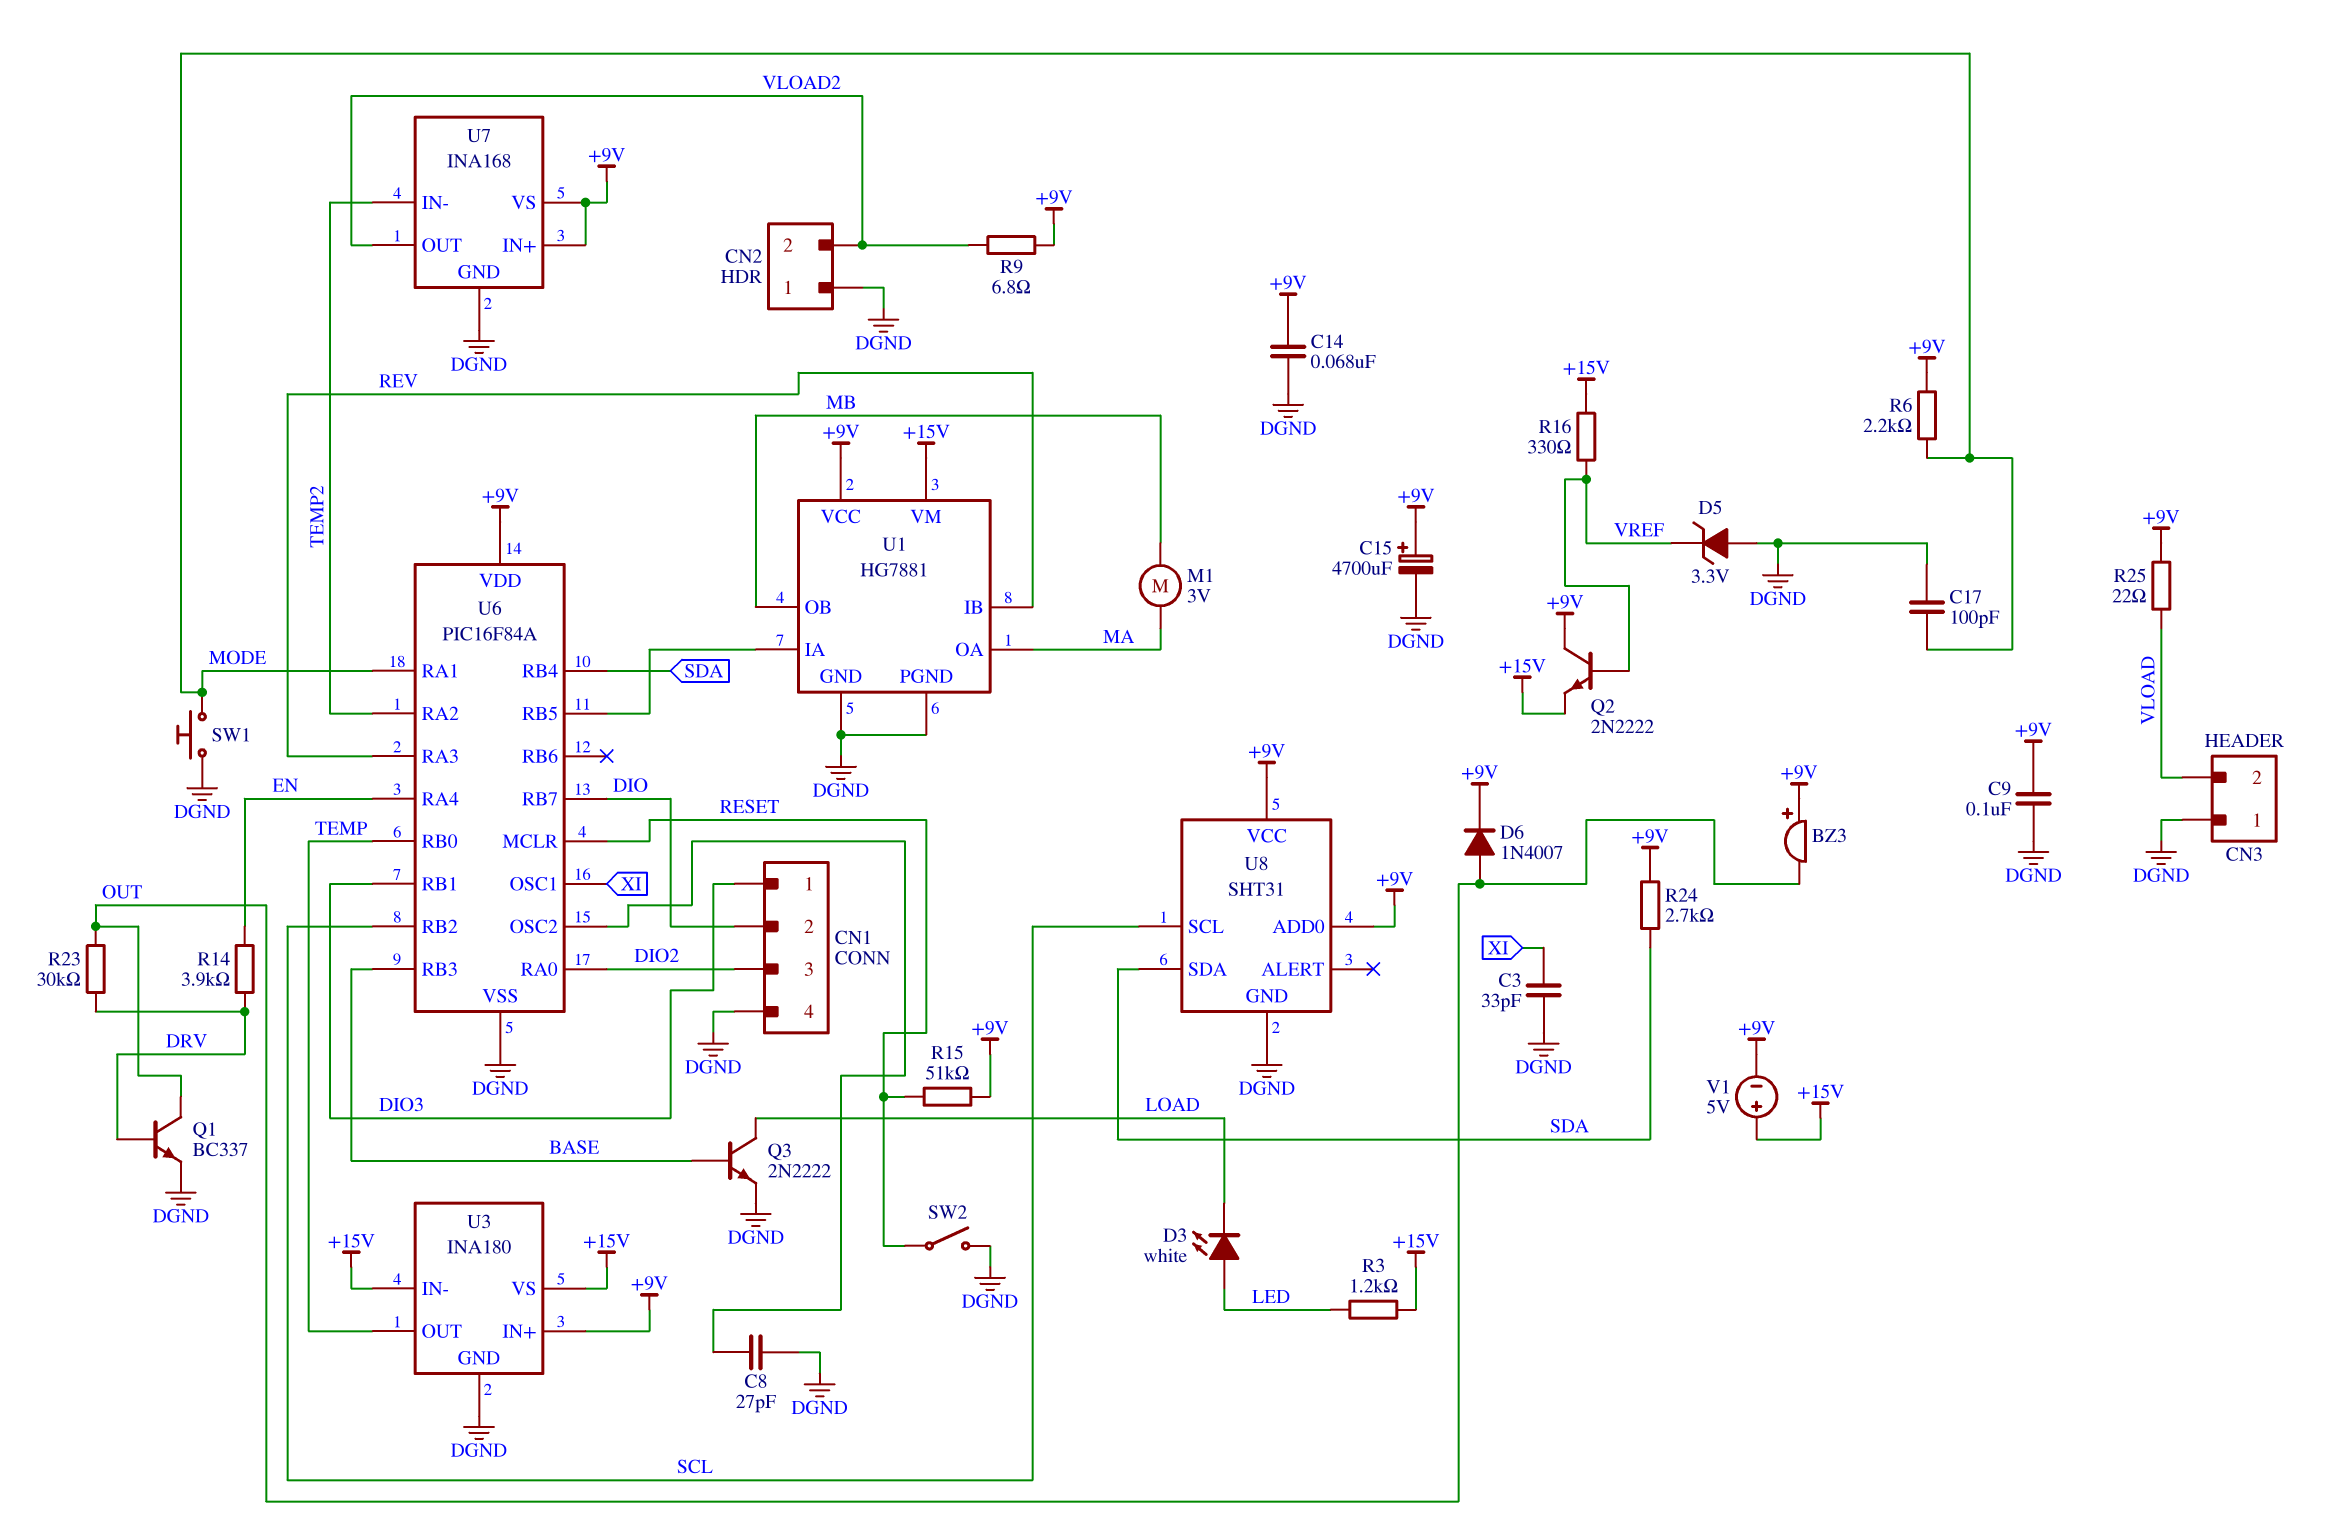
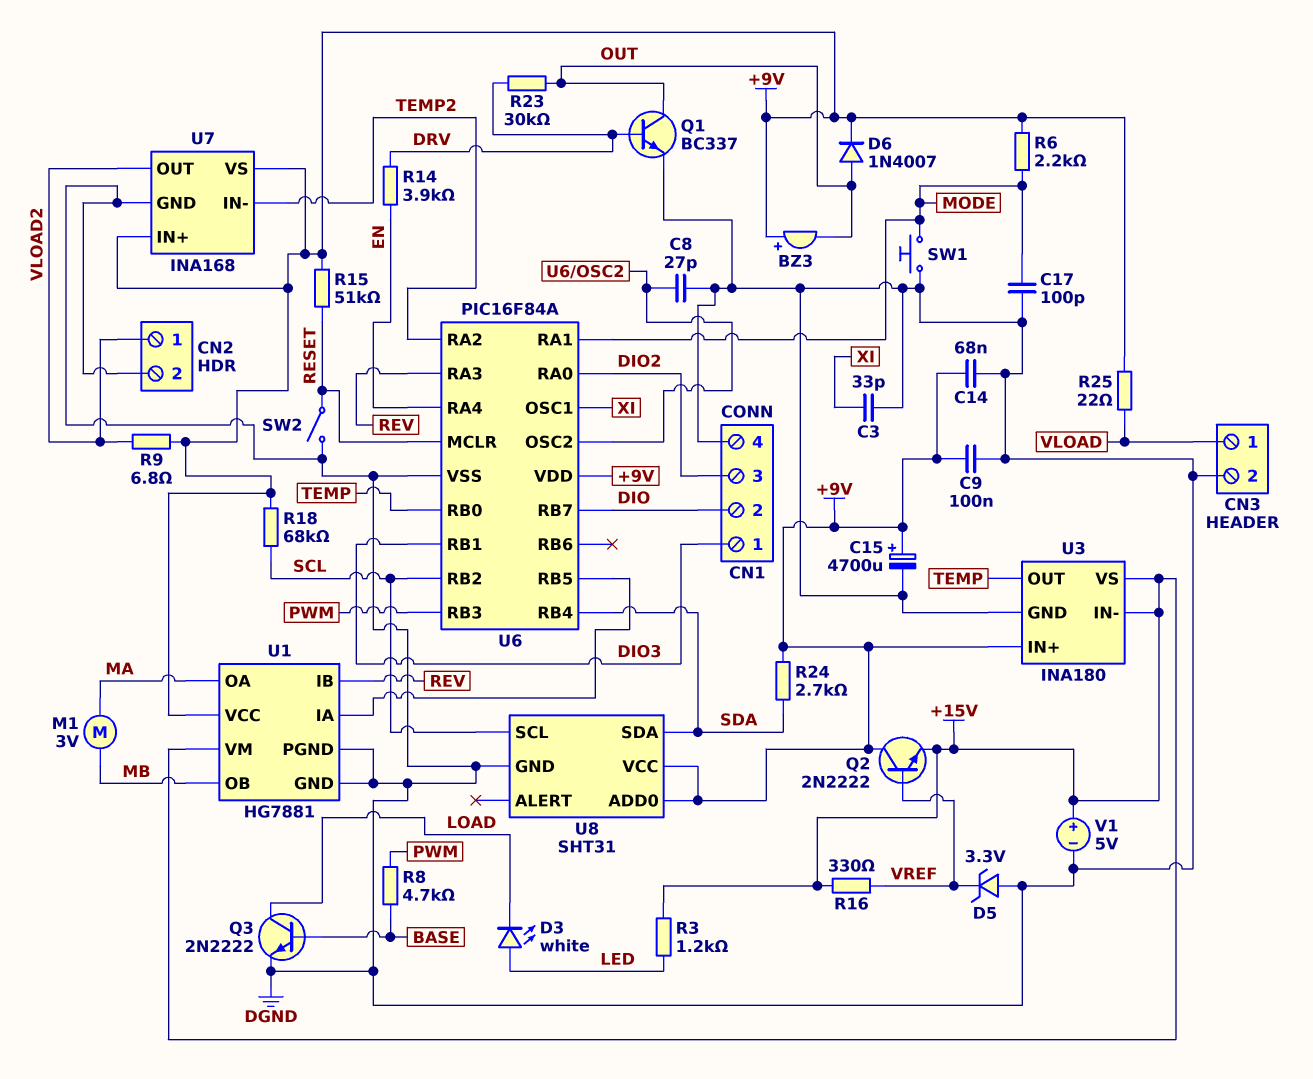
CN2 pin 1: DGND -> VLOAD2
CN2 pin 2: VLOAD2 -> DGND
CN3 pin 1: DGND -> VLOAD
CN3 pin 2: VLOAD -> DGND
R8: none -> 4.7k (BASE, PWM)
R18: none -> 68k (+9V, SCL)
U6 pin RB3: BASE -> PWM
V1: 5V (plus +15V, minus +9V) -> 5V (plus +15V, minus DGND)

